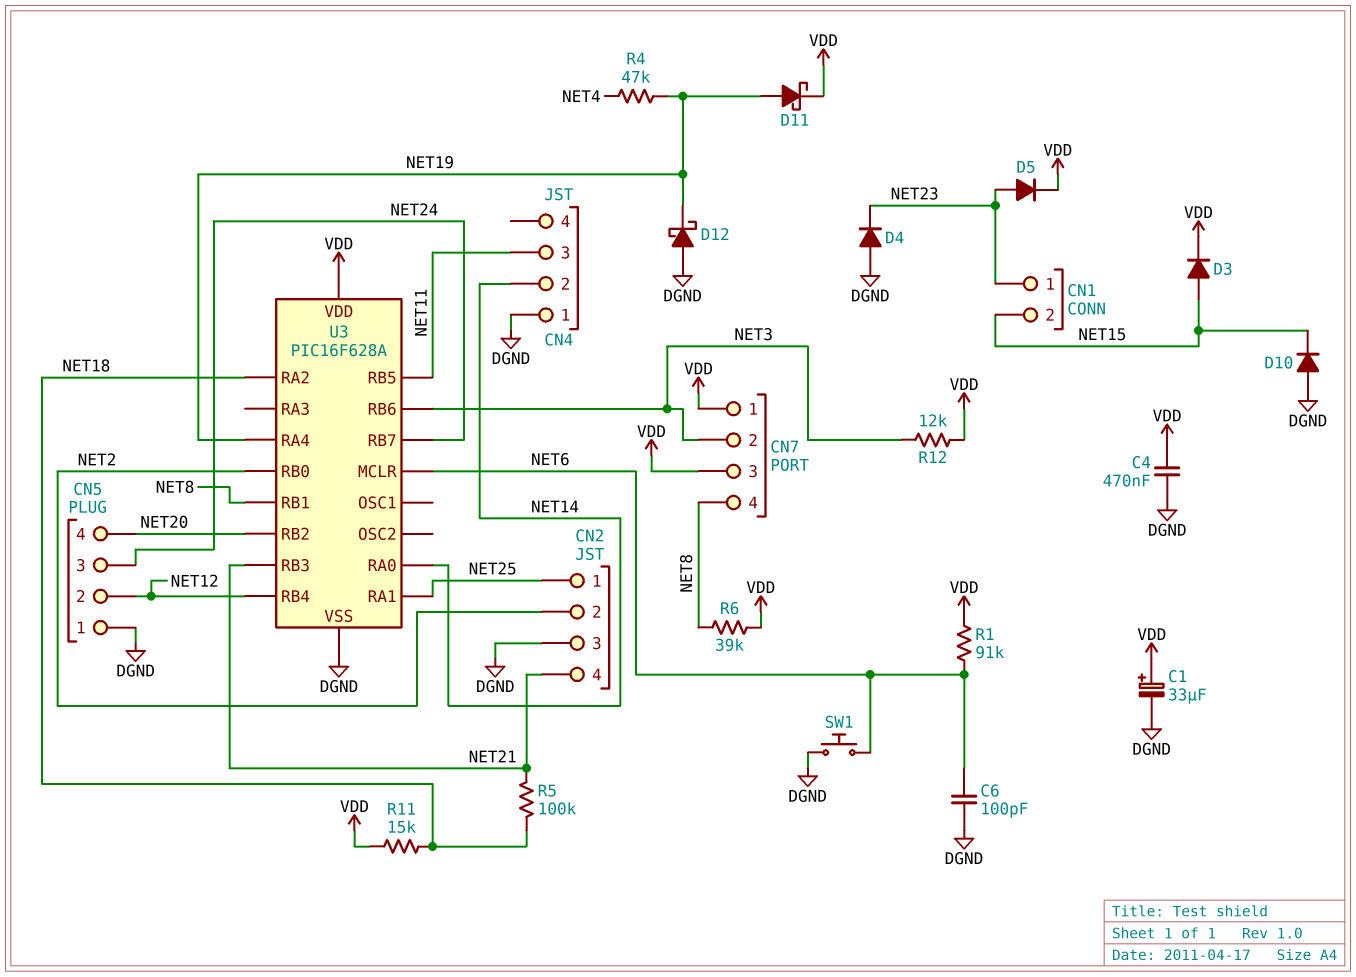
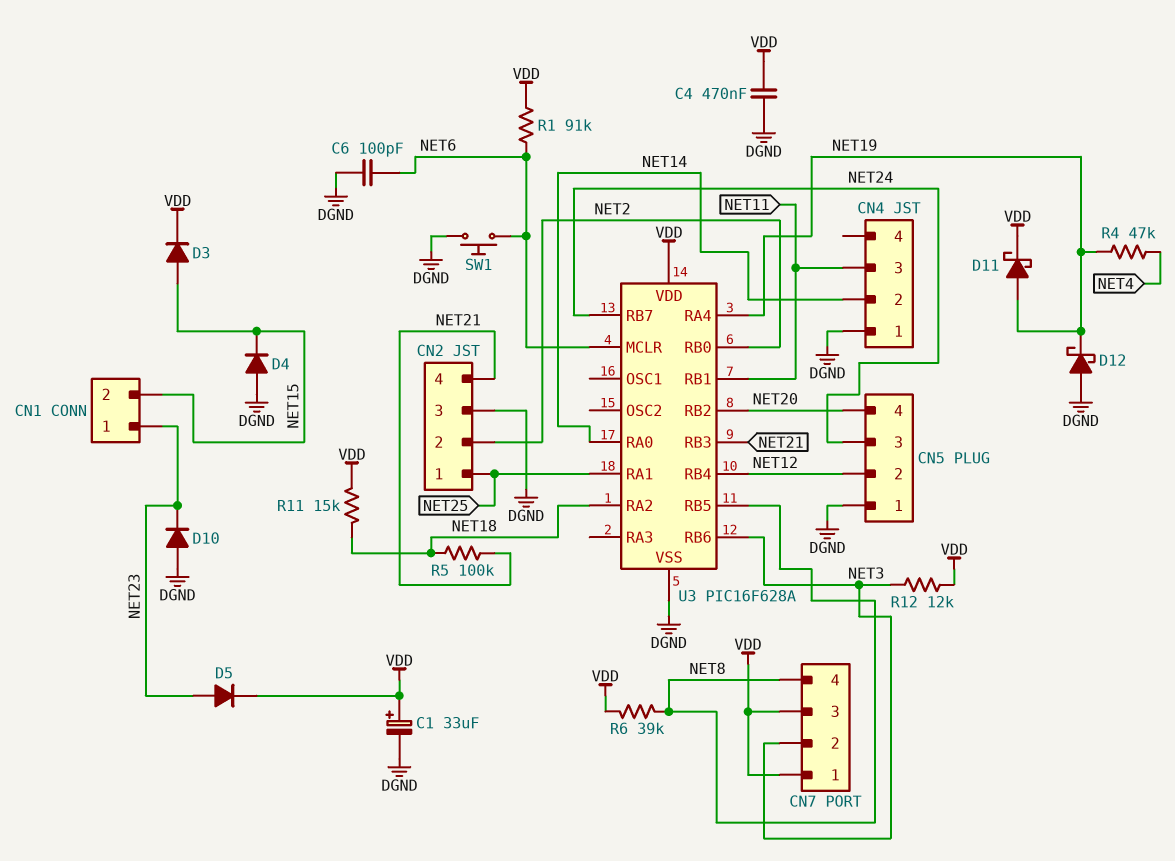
D4: diode (A DGND, K NET23) -> diode (A DGND, K NET15)
D10: diode (A DGND, K NET15) -> diode (A DGND, K NET23)
U3 pin RB1: NET8 -> NET11
U3 pin RB5: NET11 -> NET8

